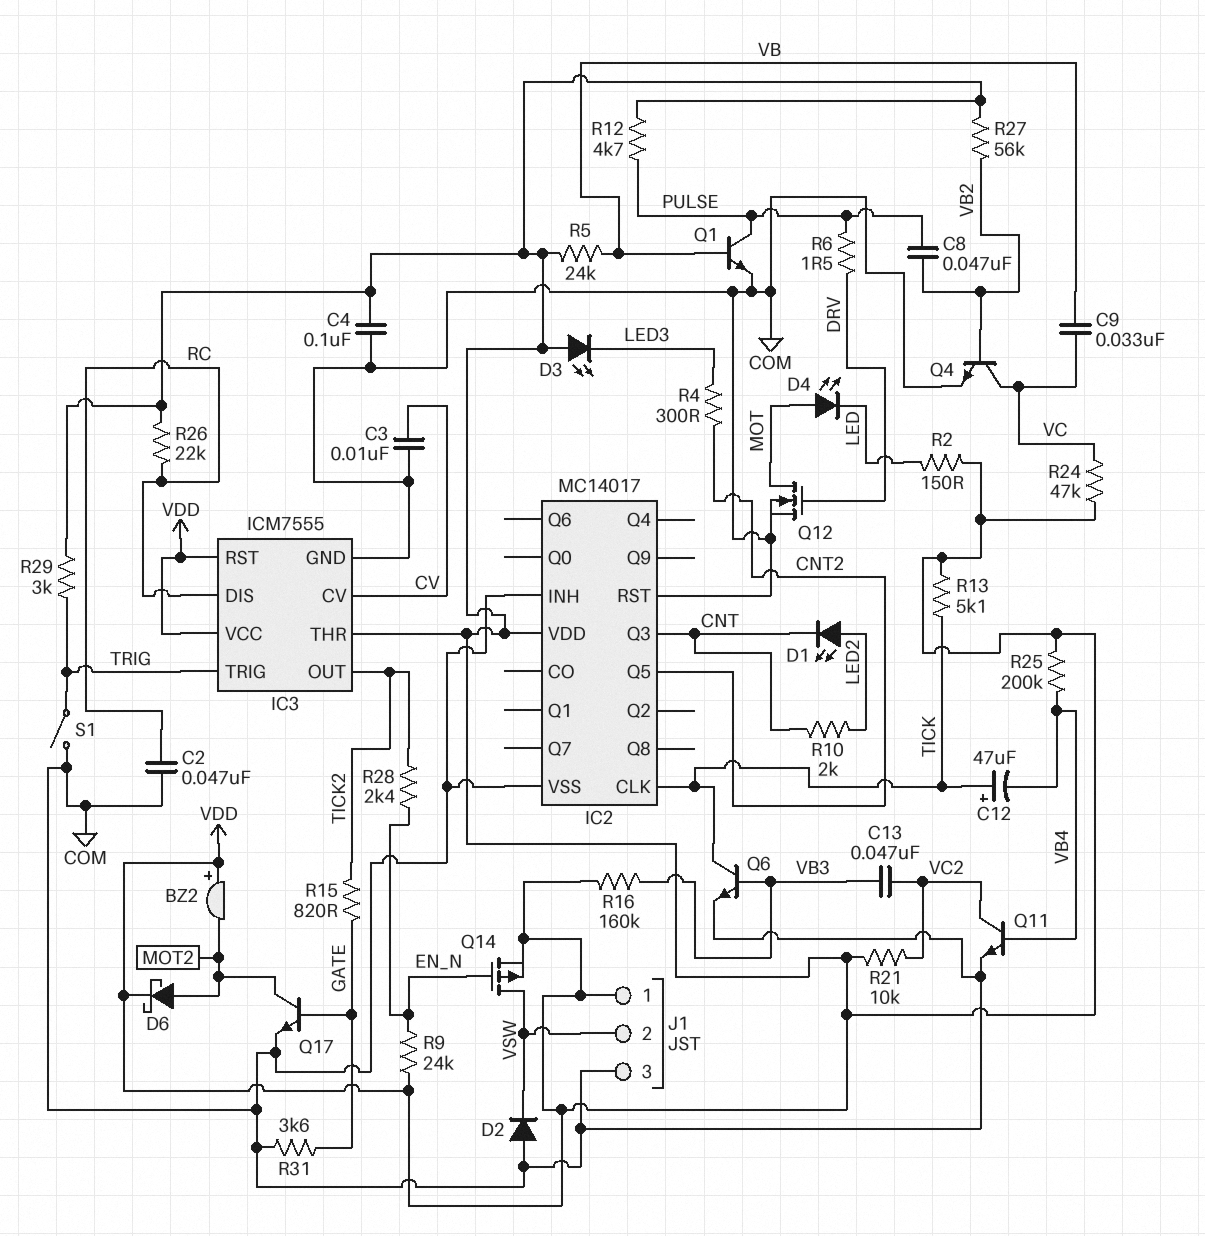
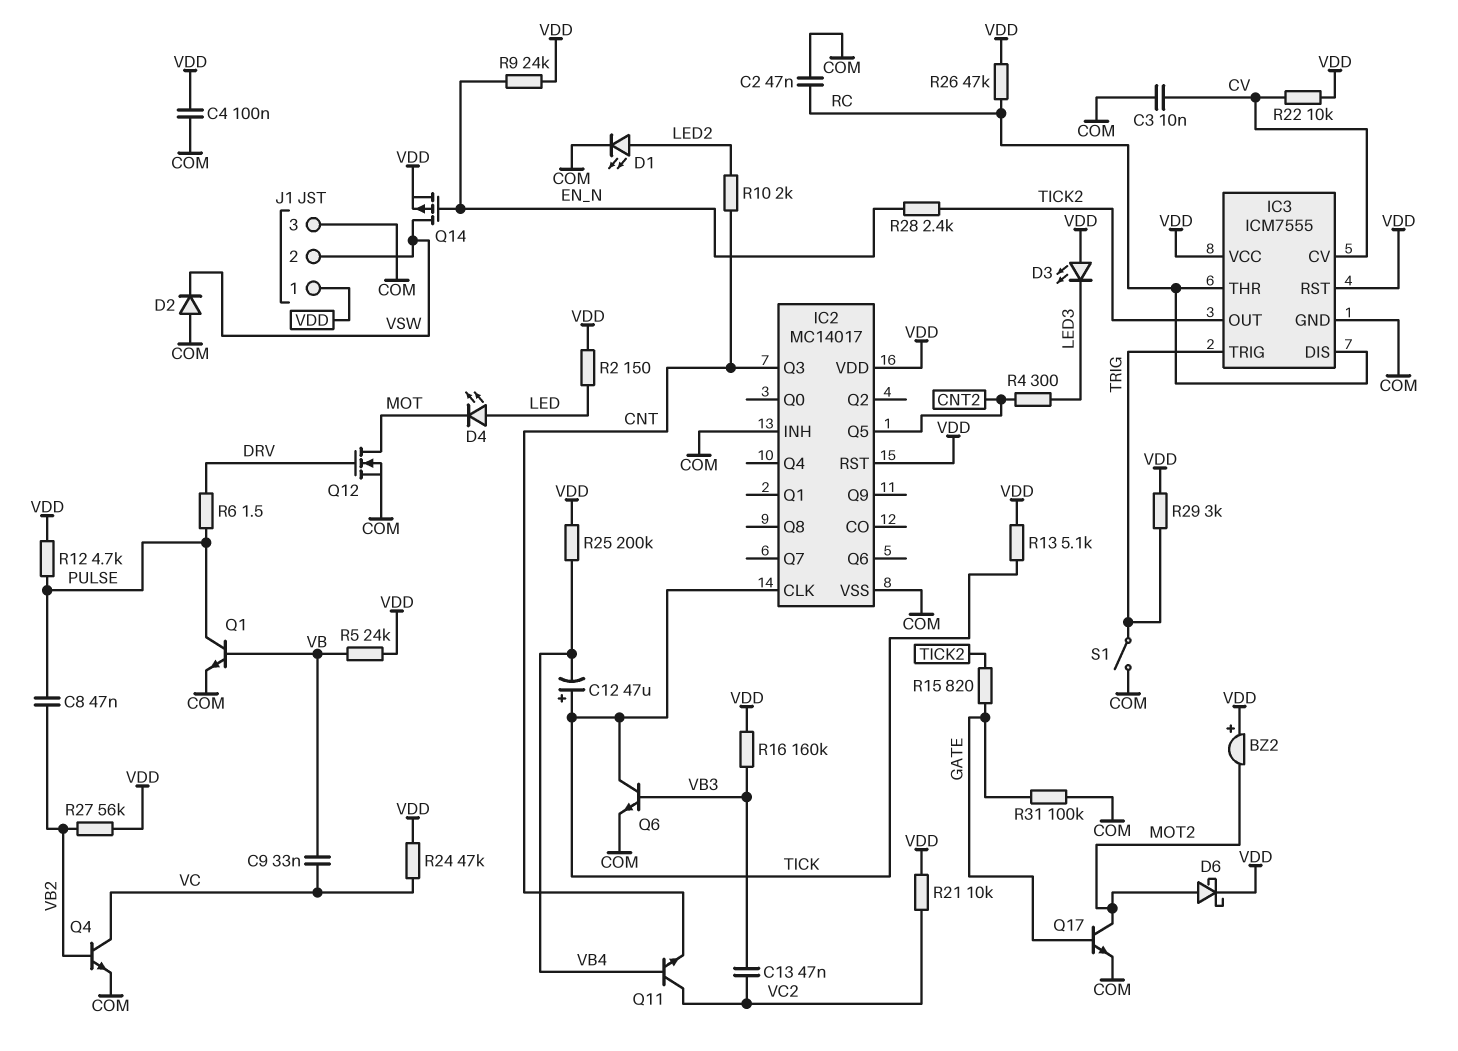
D1: LED (A LED2, K CNT) -> LED (A LED2, K COM)
D4: LED (A MOT, K LED) -> LED (A LED, K MOT)
IC2 pin RST: COM -> VDD
IC3 pin THR: VDD -> RC
Q11: NPN (B VB4, C VC2, E COM) -> NPN (B VB4, C VC2, E CNT)
R22: none -> 10k (CV, VDD)
R26: 22k (RC, VDD) -> 47k (RC, VDD)
R31: 3.6k (COM, GATE) -> 100k (COM, GATE)

